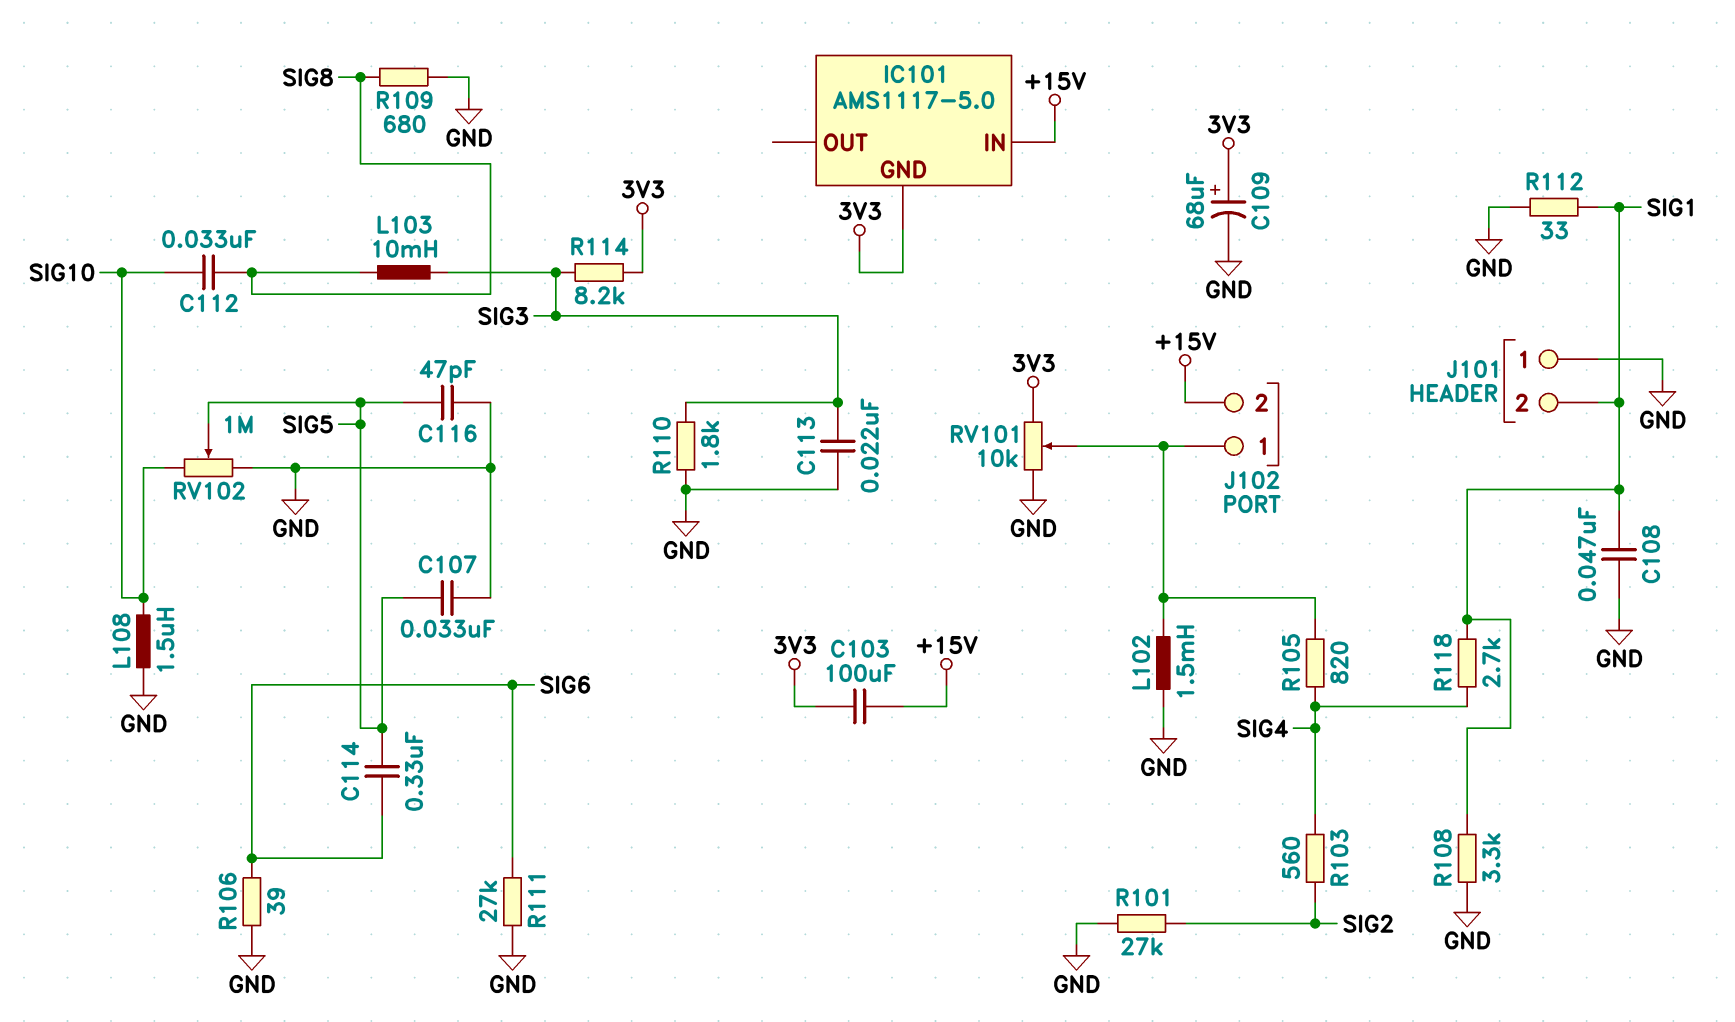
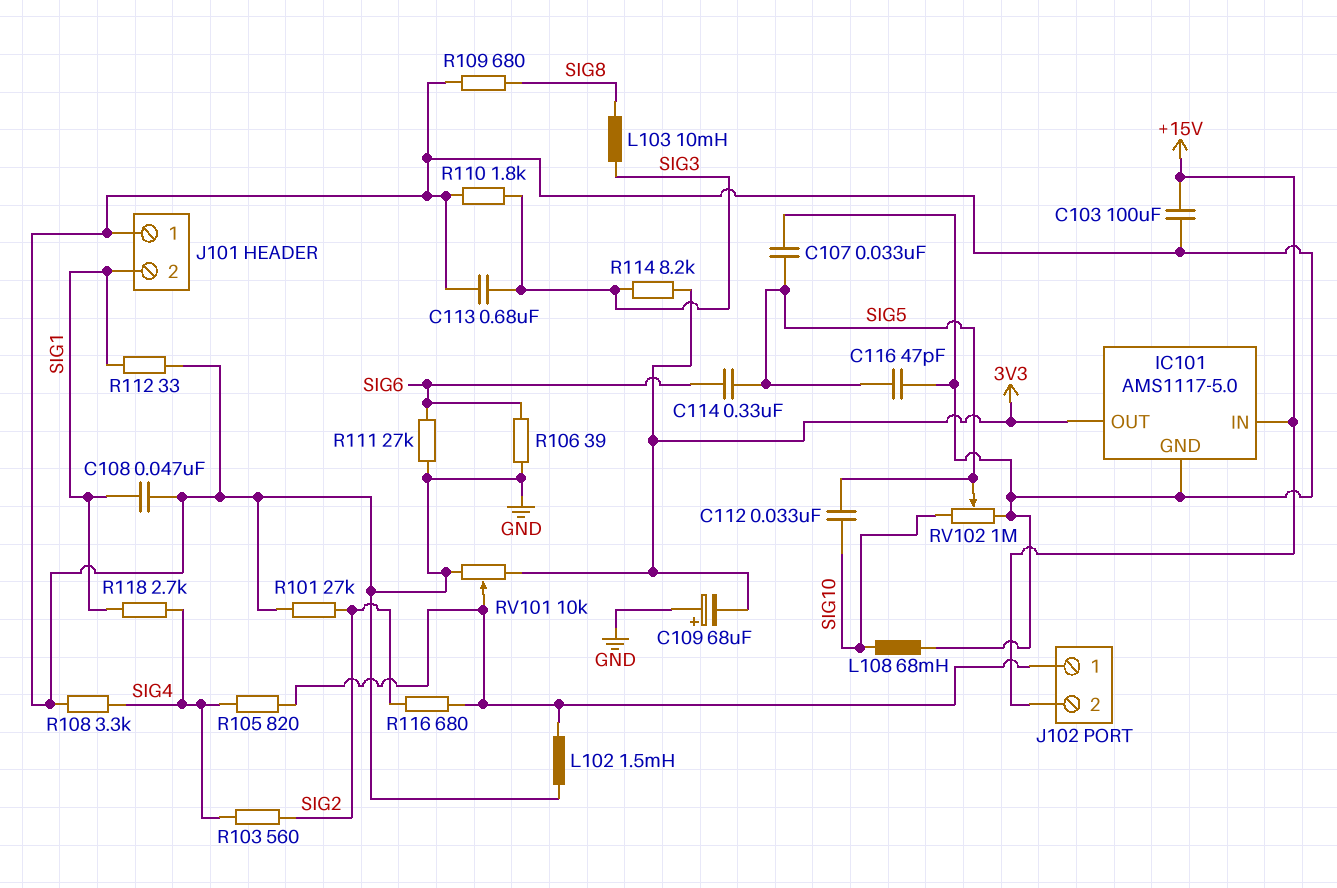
C103: 100uF (+15V, 3V3) -> 100uF (+15V, GND)
C109: 68uF (plus 3V3, minus GND) -> 68uF (plus GND, minus 3V3)
C112: 33nF (SIG8, SIG10) -> 33nF (SIG5, SIG10)
C113: 22nF (GND, SIG3) -> 680nF (GND, SIG3)
IC101 pin GND: 3V3 -> GND
IC101 pin OUT: none -> 3V3
L108: 1.5uH (GND, SIG10) -> 68mH (GND, SIG10)
R108: 3.3k (GND, SIG1) -> 3.3k (GND, SIG4)
R116: none -> 680 (J102/1, SIG2)

